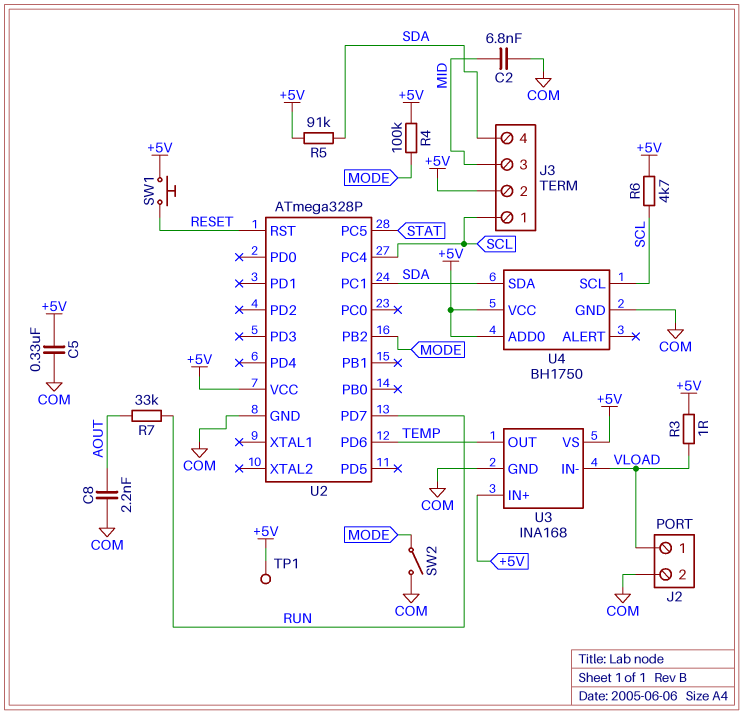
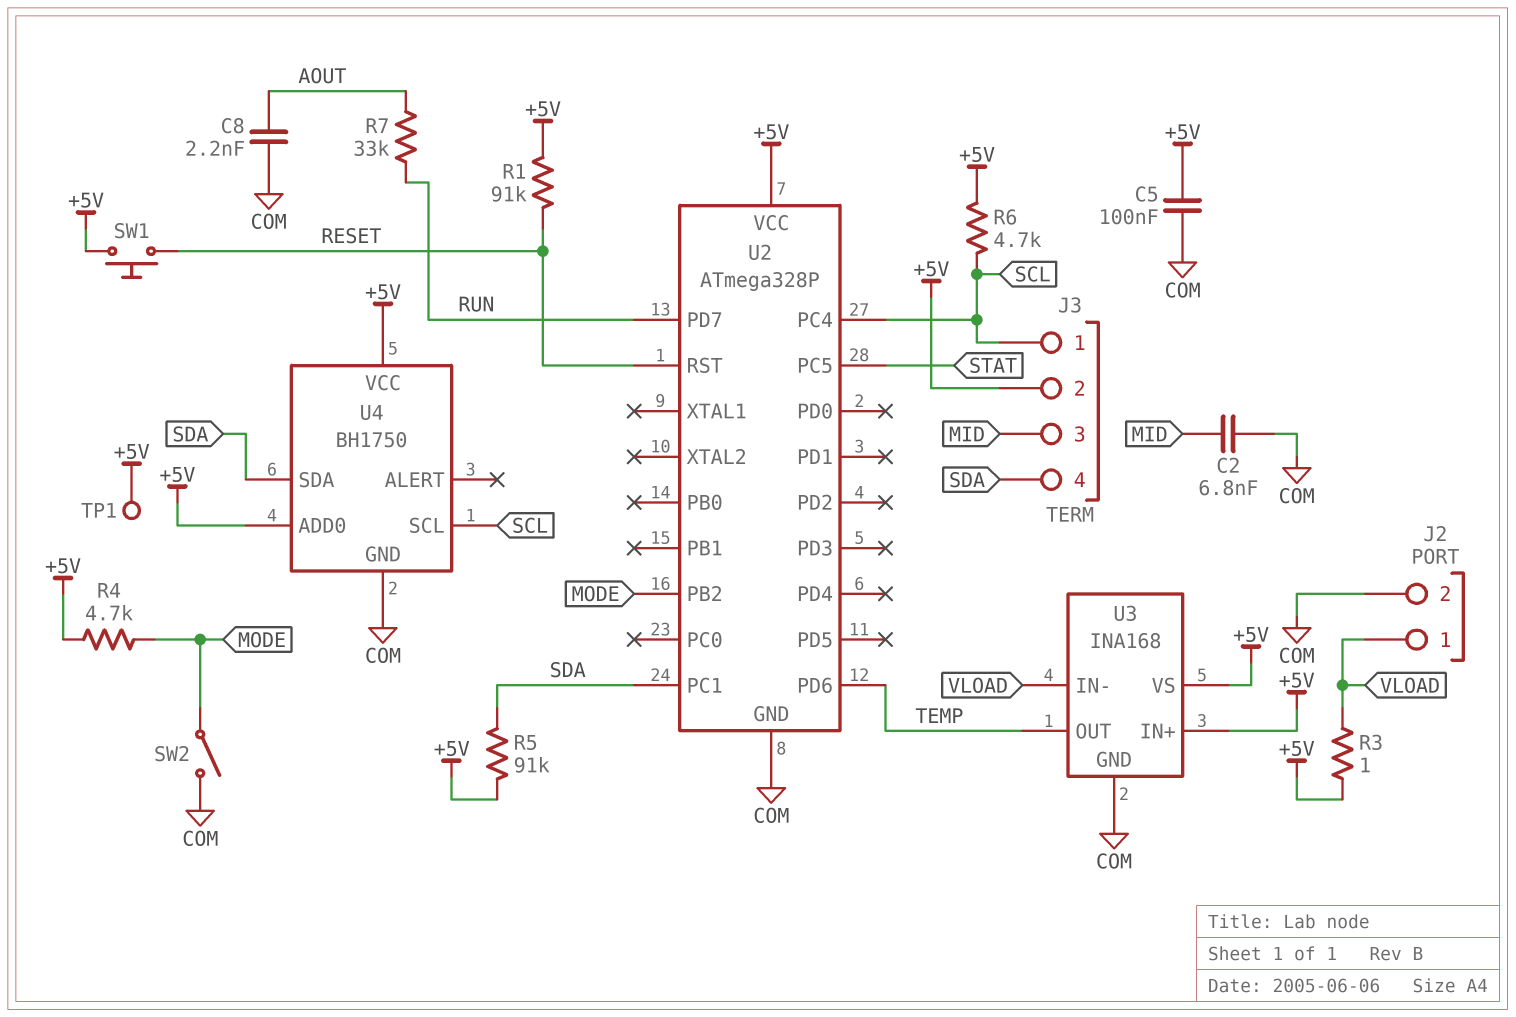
C5: 330nF (+5V, COM) -> 100nF (+5V, COM)
R1: none -> 91k (+5V, RESET)
R4: 100k (+5V, MODE) -> 4.7k (+5V, MODE)

